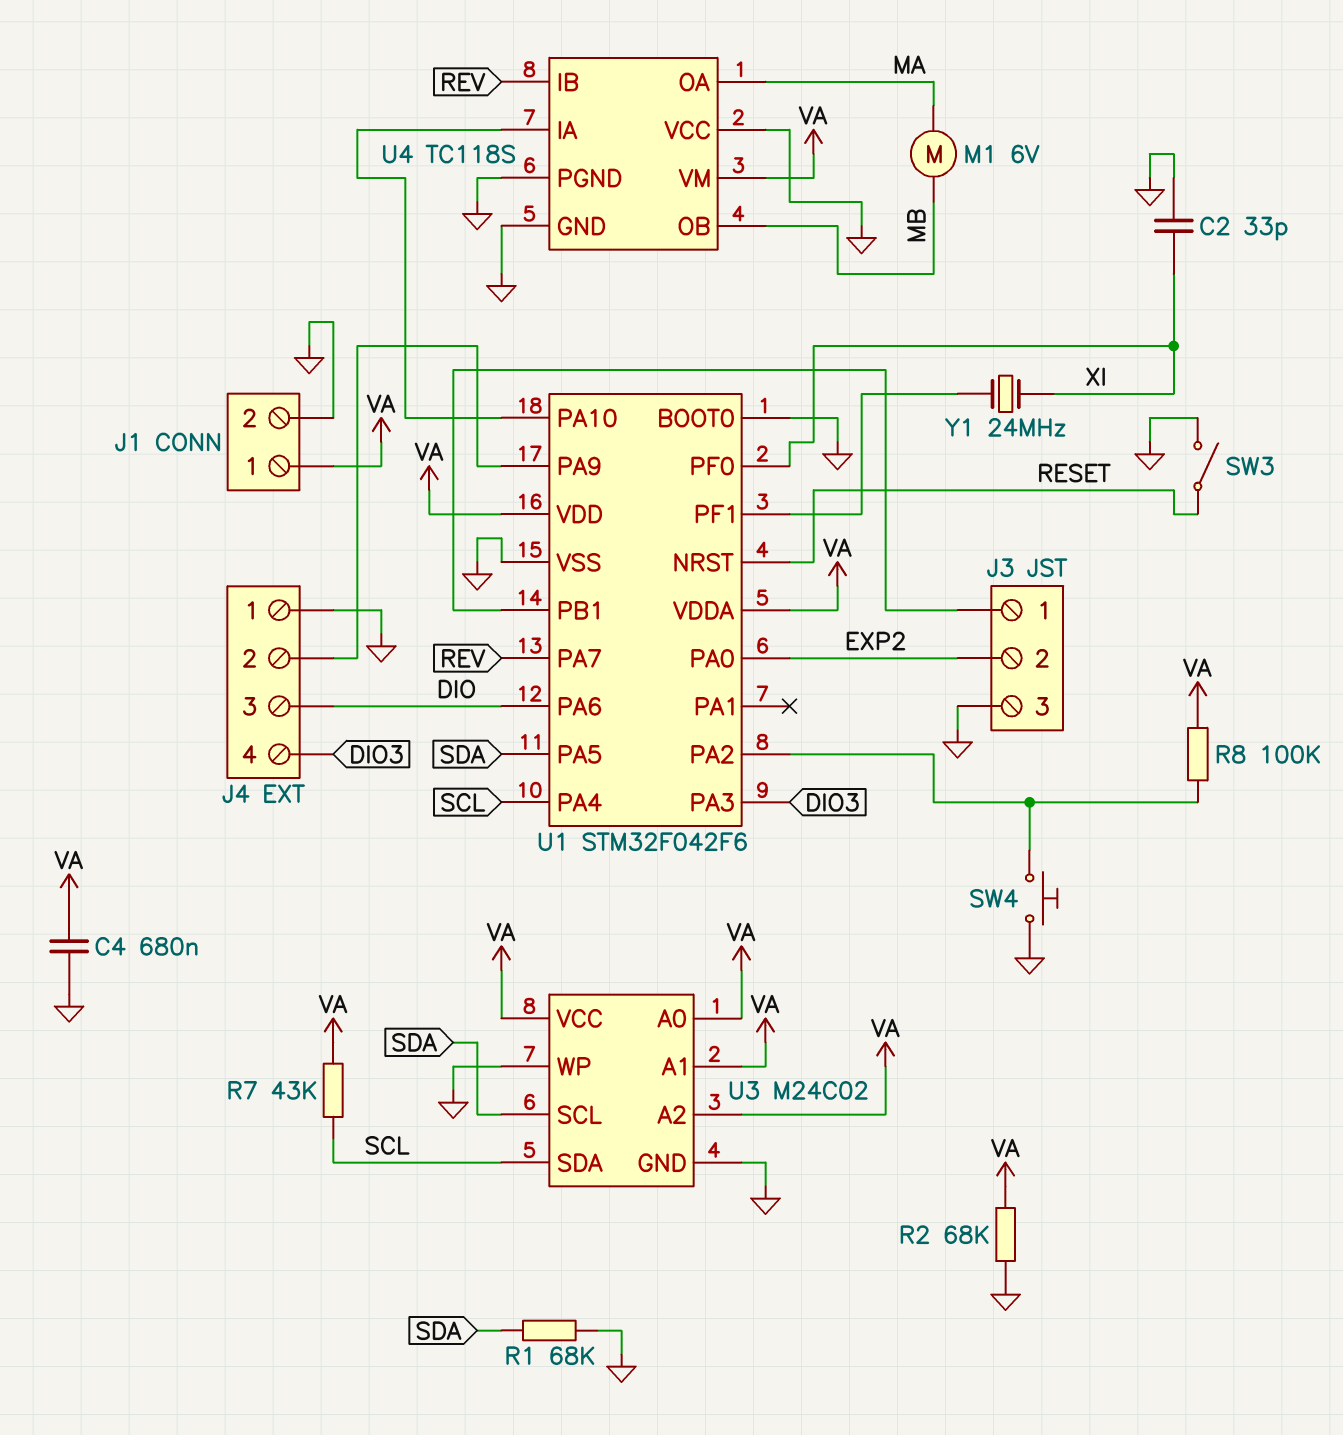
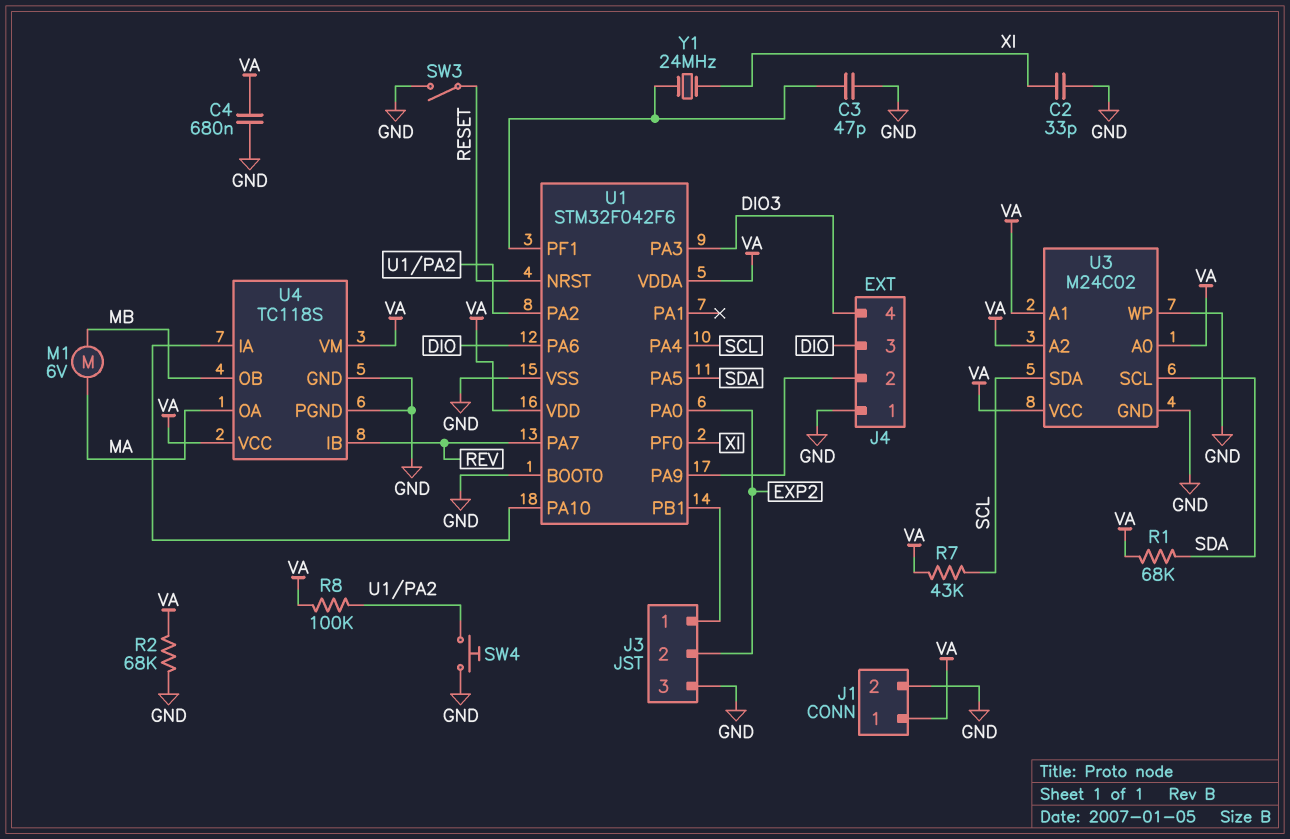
C3: none -> 47pF (GND, U1/PF1)
R1: 68k (GND, SDA) -> 68k (SDA, VA)
U4 pin VCC: GND -> VA

